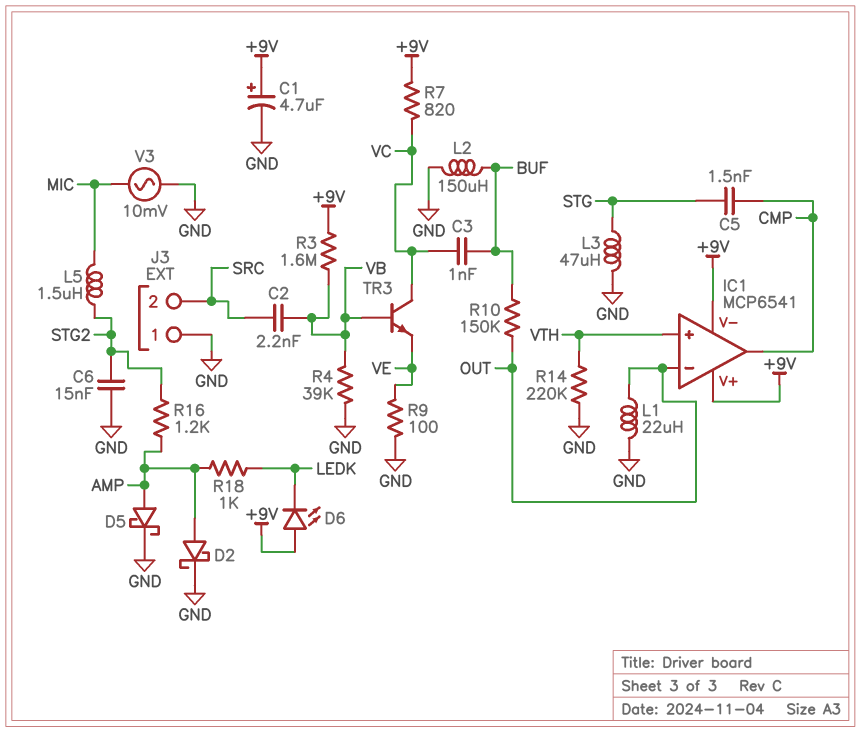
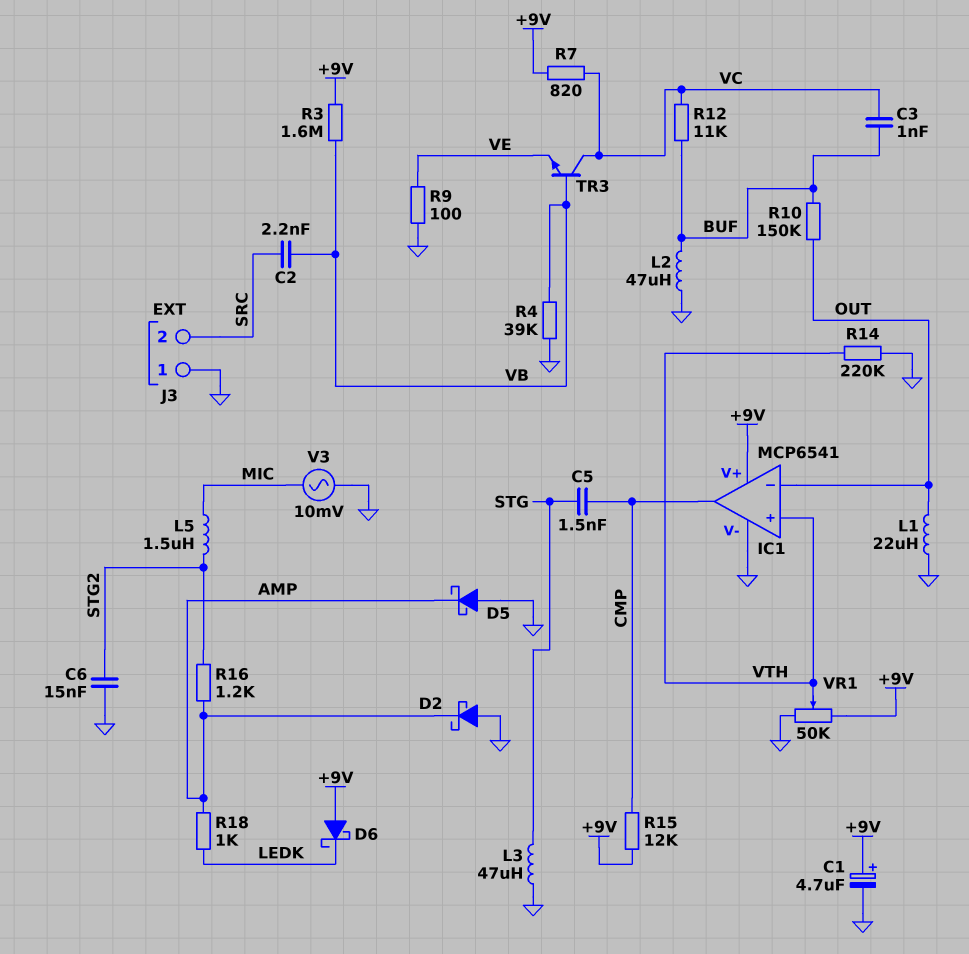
D2: schottky (A AMP, K GND) -> schottky (A GND, K AMP)
D5: schottky (A AMP, K GND) -> schottky (A GND, K AMP)
D6: LED (A +9V, K LEDK) -> schottky (A +9V, K LEDK)
IC1 pin V-: +9V -> GND
L2: 150uH (BUF, GND) -> 47uH (BUF, GND)
R12: none -> 11k (BUF, VC)
R15: none -> 12k (+9V, CMP)
VR1: none -> 50k (+9V, GND, wiper VTH)

